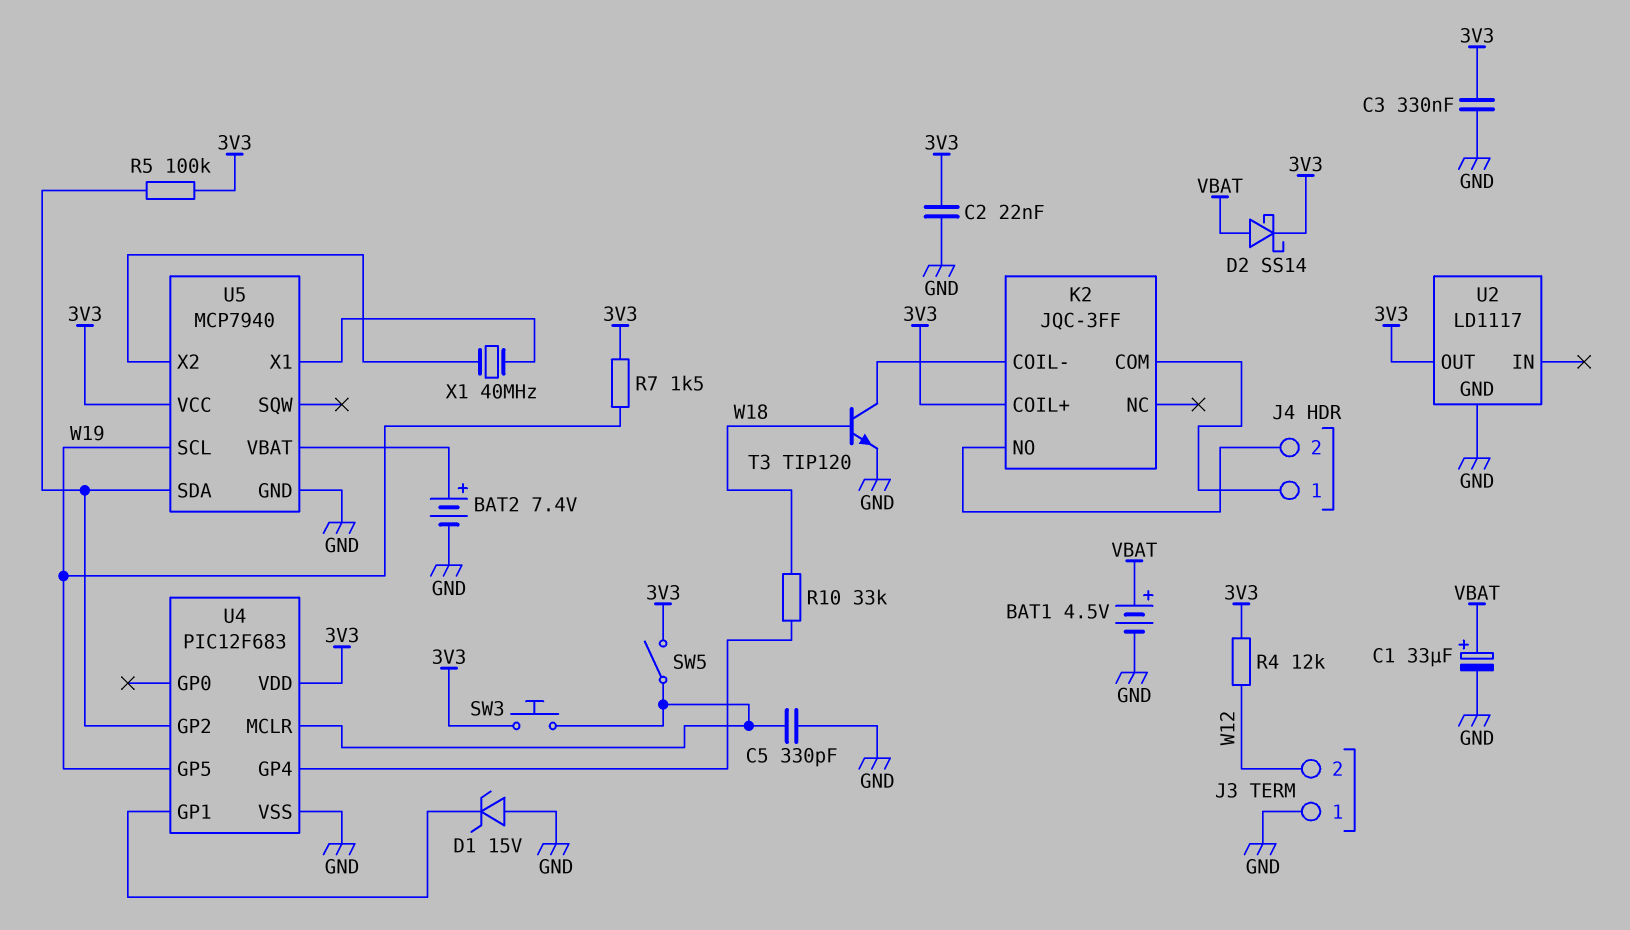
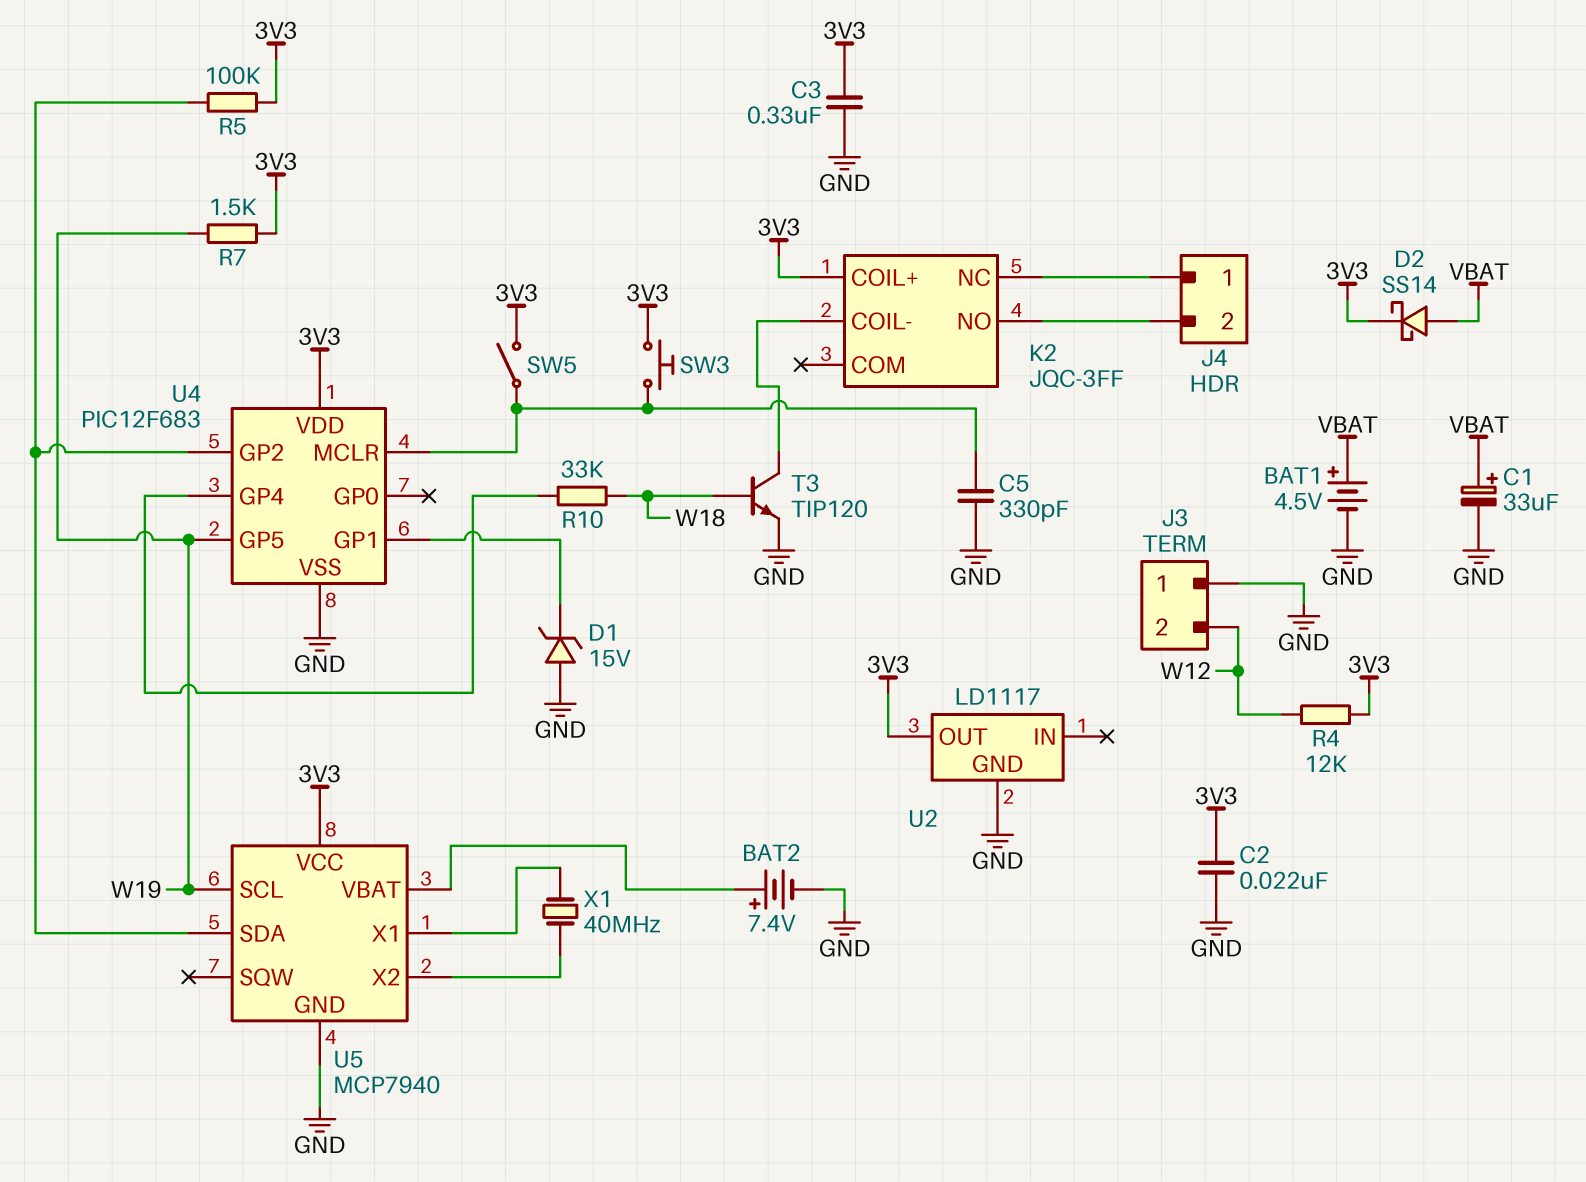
K2 pin COM: J4/1 -> none
K2 pin NC: none -> J4/1

